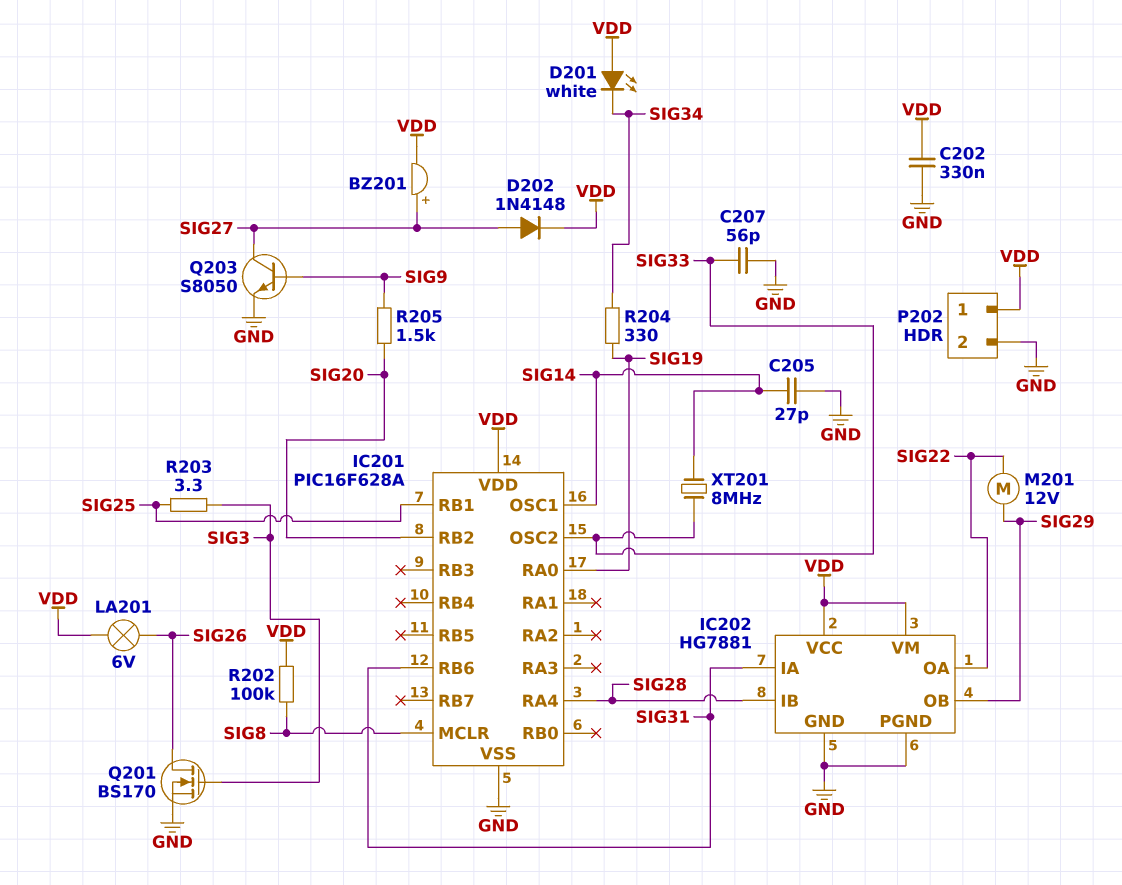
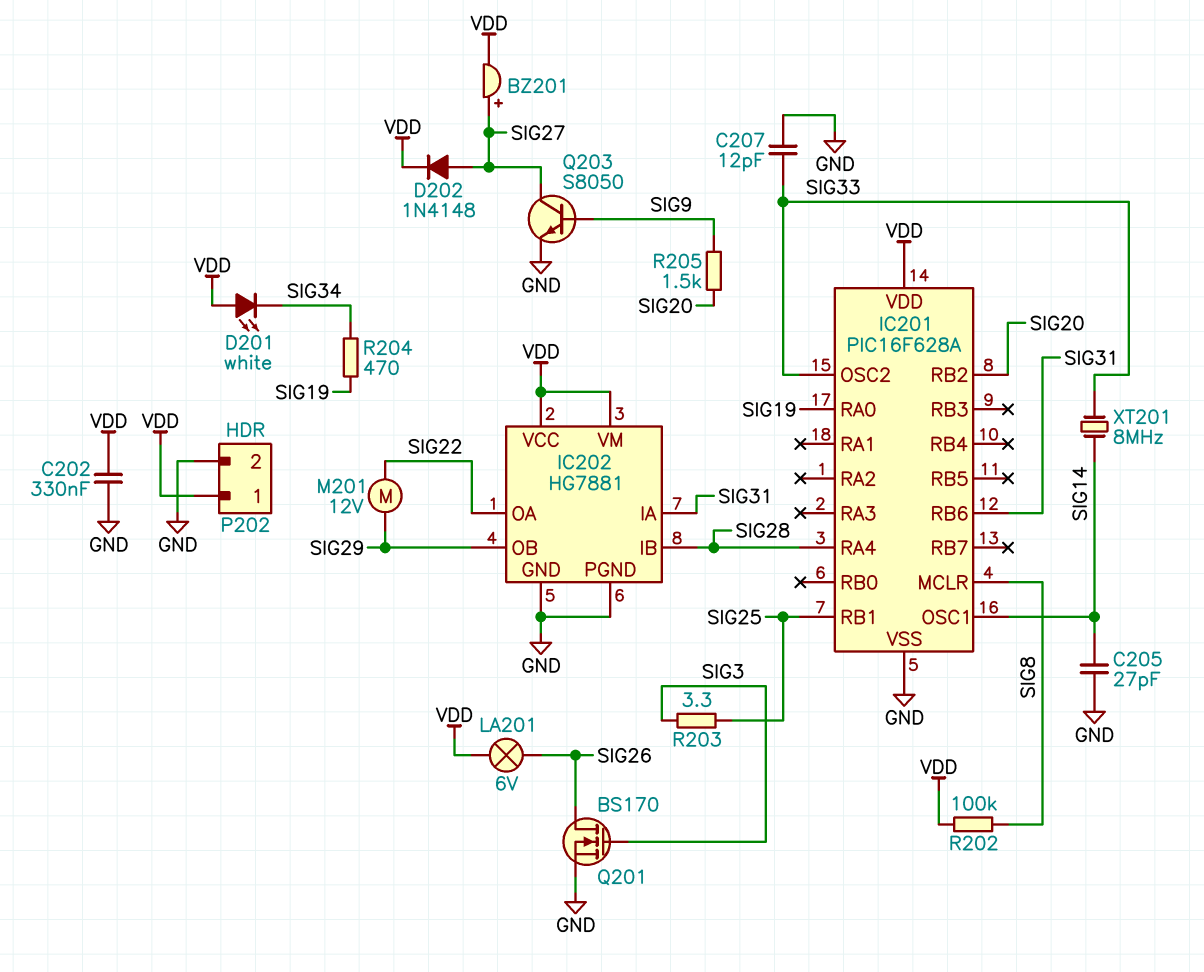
C207: 56pF (GND, SIG33) -> 12pF (GND, SIG33)
R204: 330 (SIG19, SIG34) -> 470 (SIG19, SIG34)

